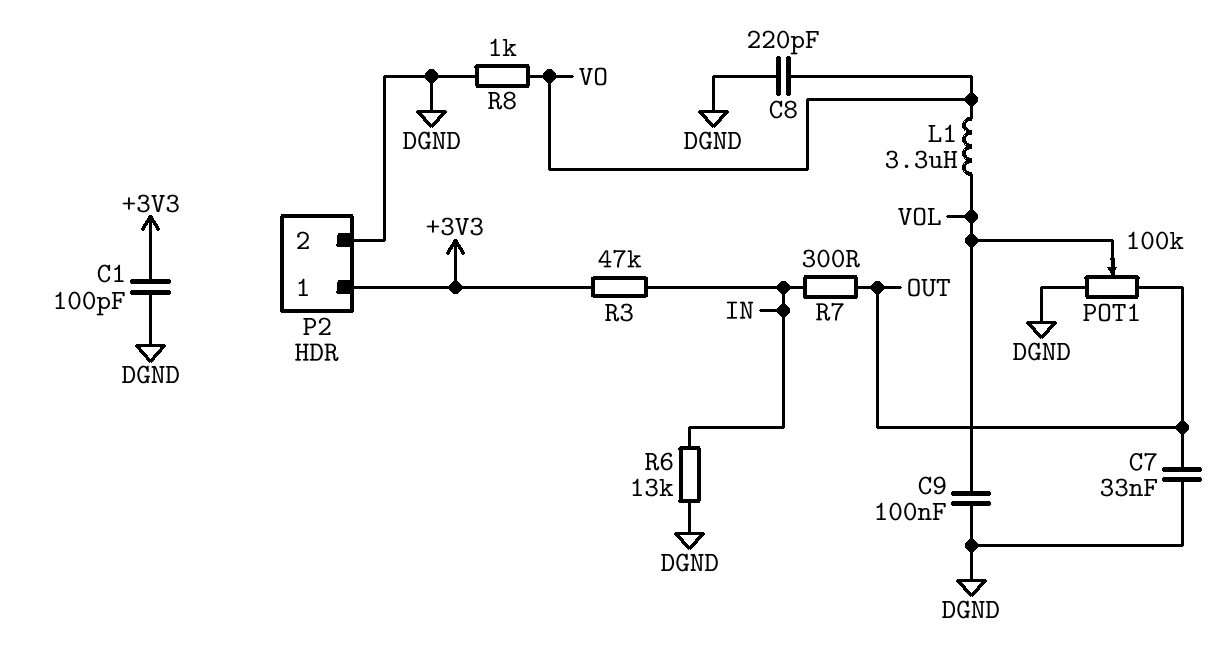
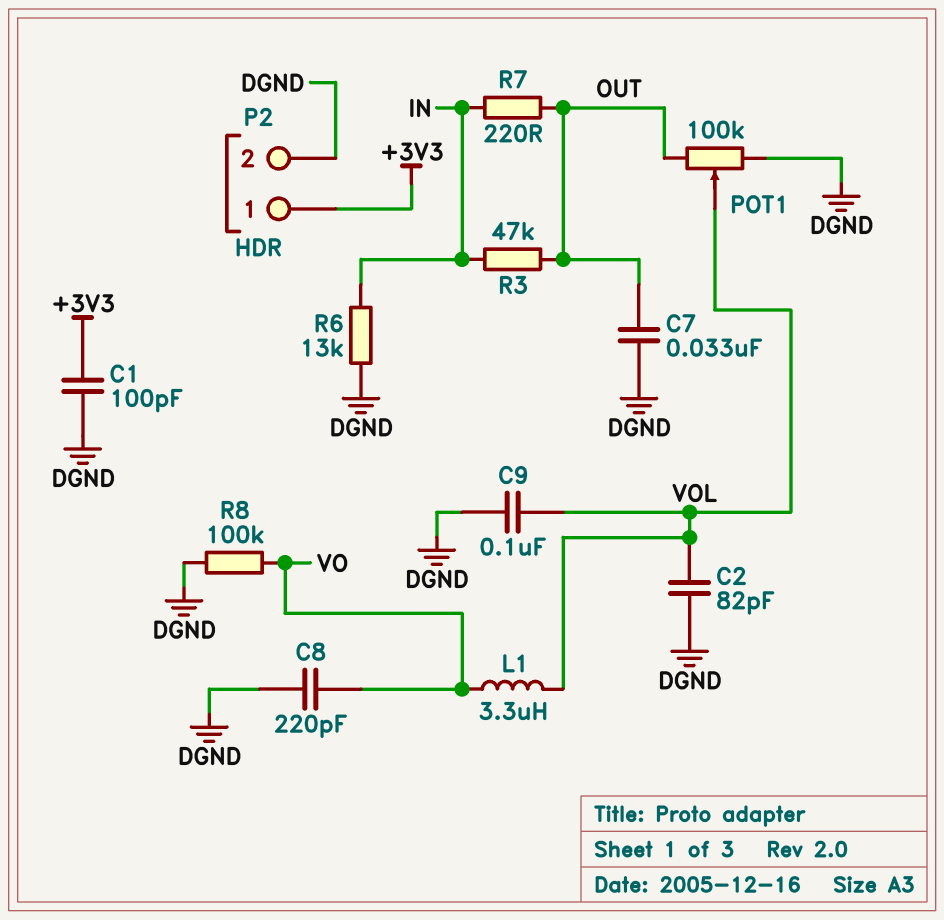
C2: none -> 82pF (DGND, VOL)
R3: 47k (+3V3, IN) -> 47k (IN, OUT)
R7: 300 (IN, OUT) -> 220 (IN, OUT)
R8: 1k (DGND, VO) -> 100k (DGND, VO)

